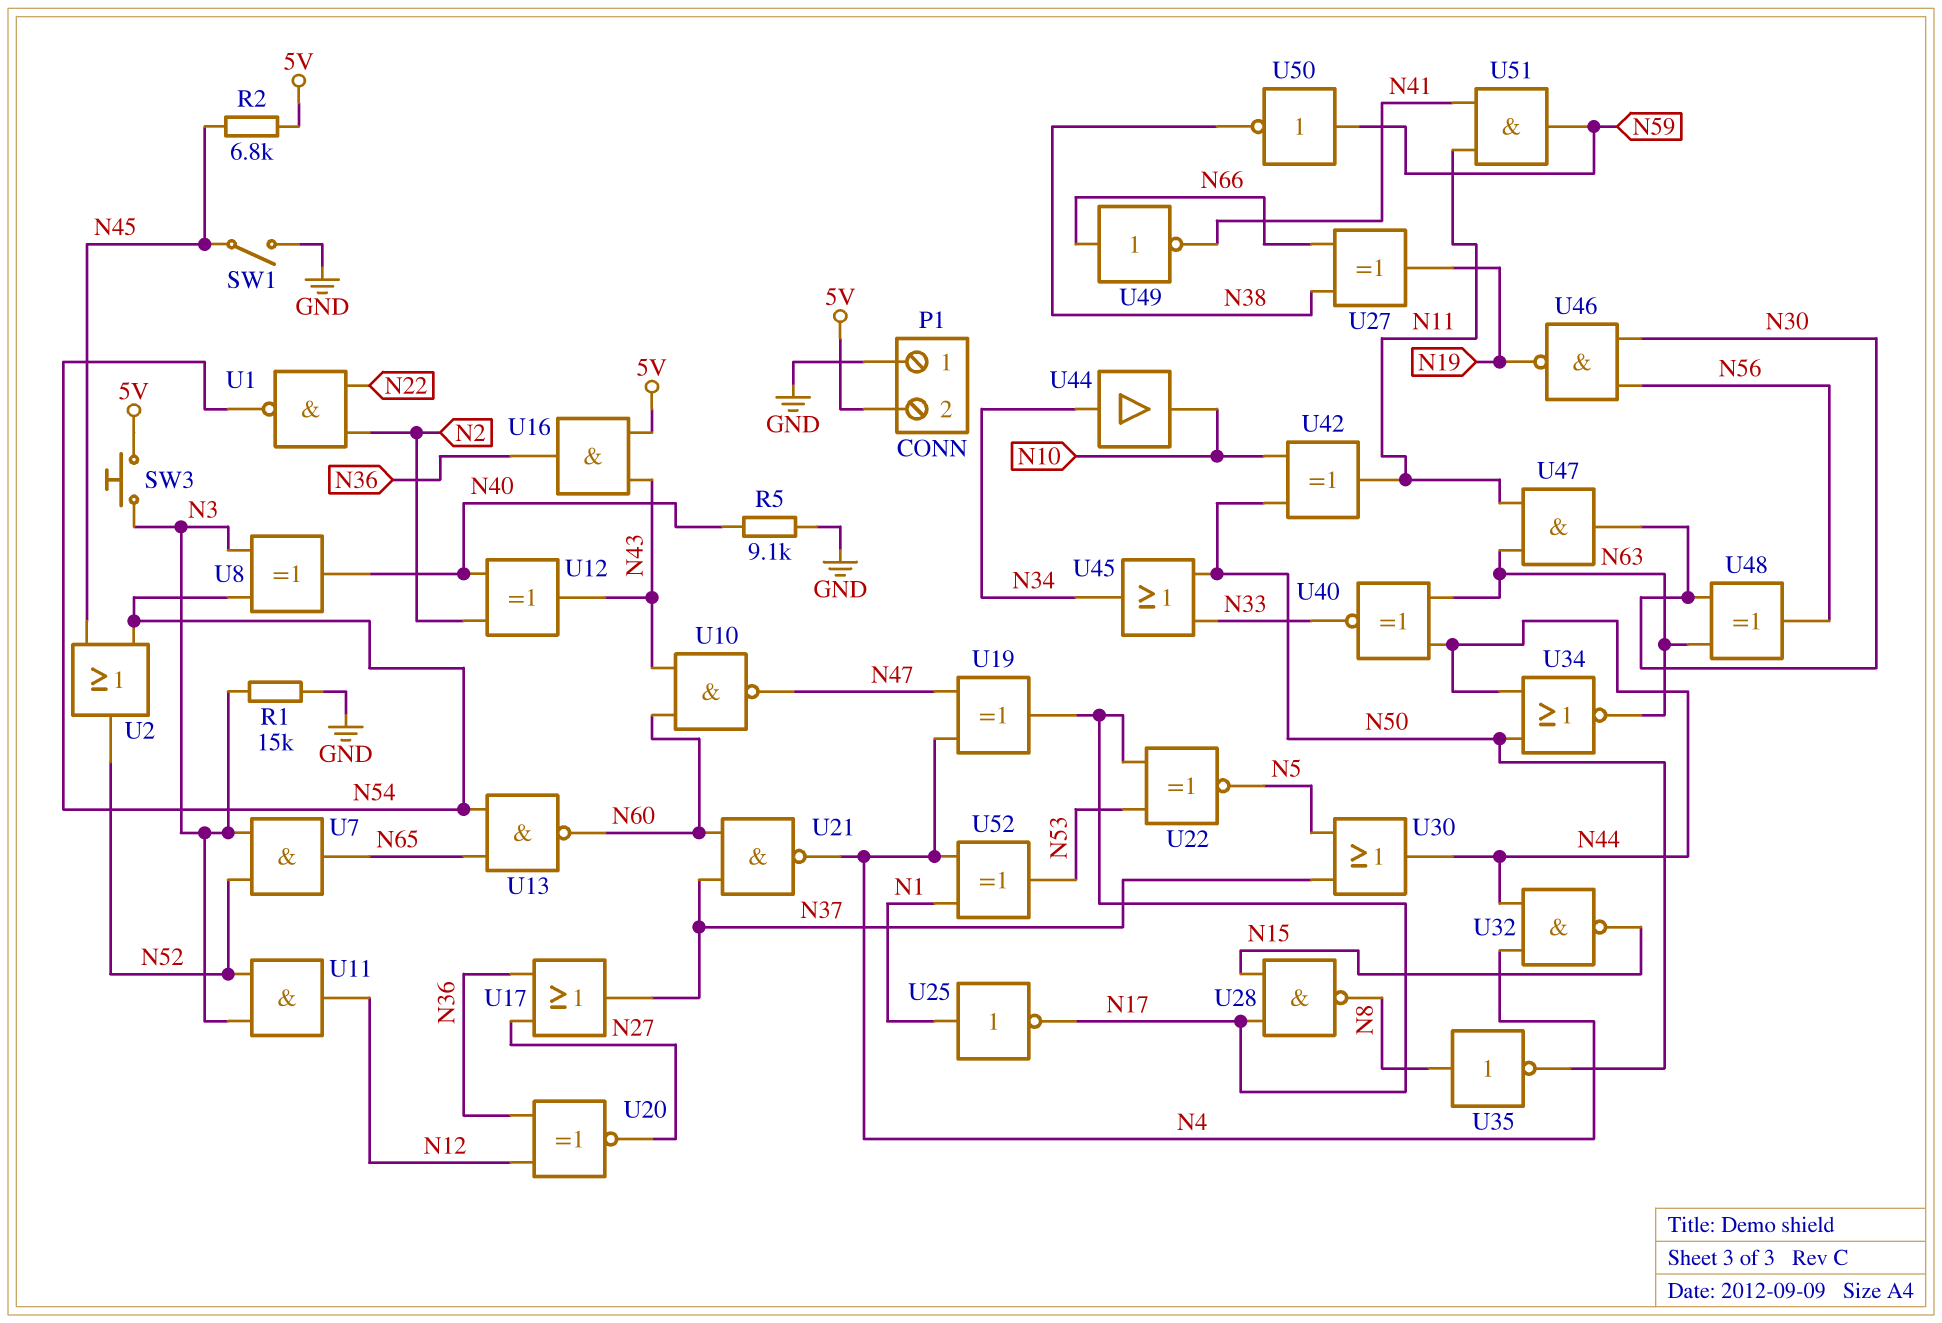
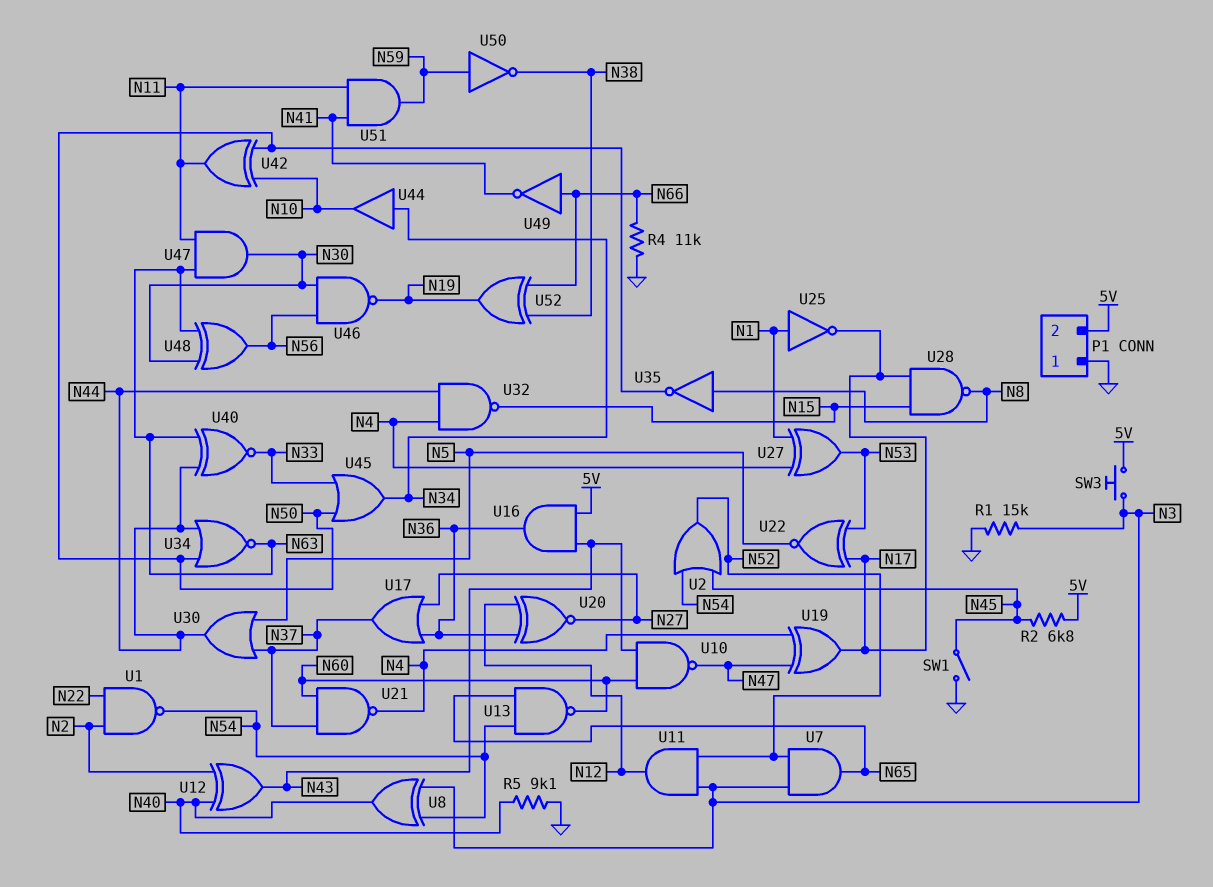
R4: none -> 11k (GND, N66)
U27: XOR (in N38, in N66, out N19) -> XOR (in N1, in N4, out N53)
U52: XOR (in N1, in N4, out N53) -> XOR (in N38, in N66, out N19)

